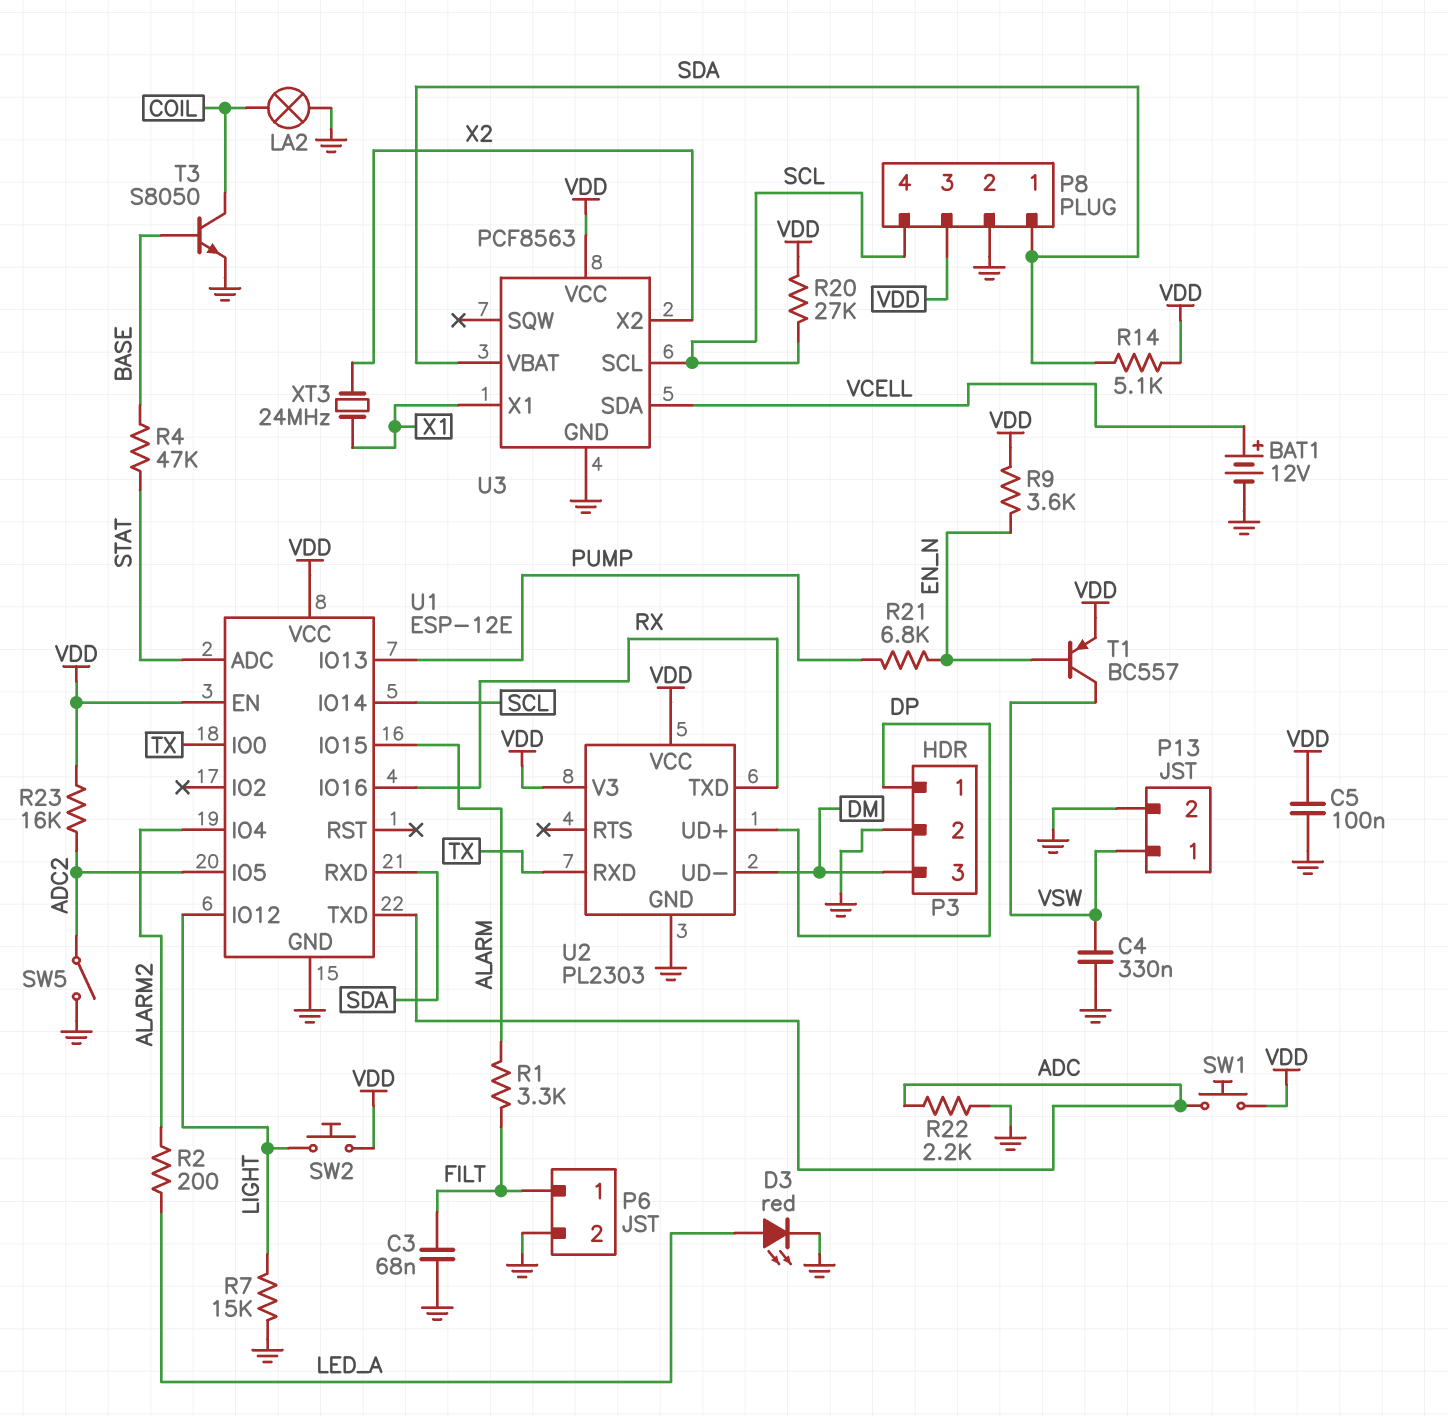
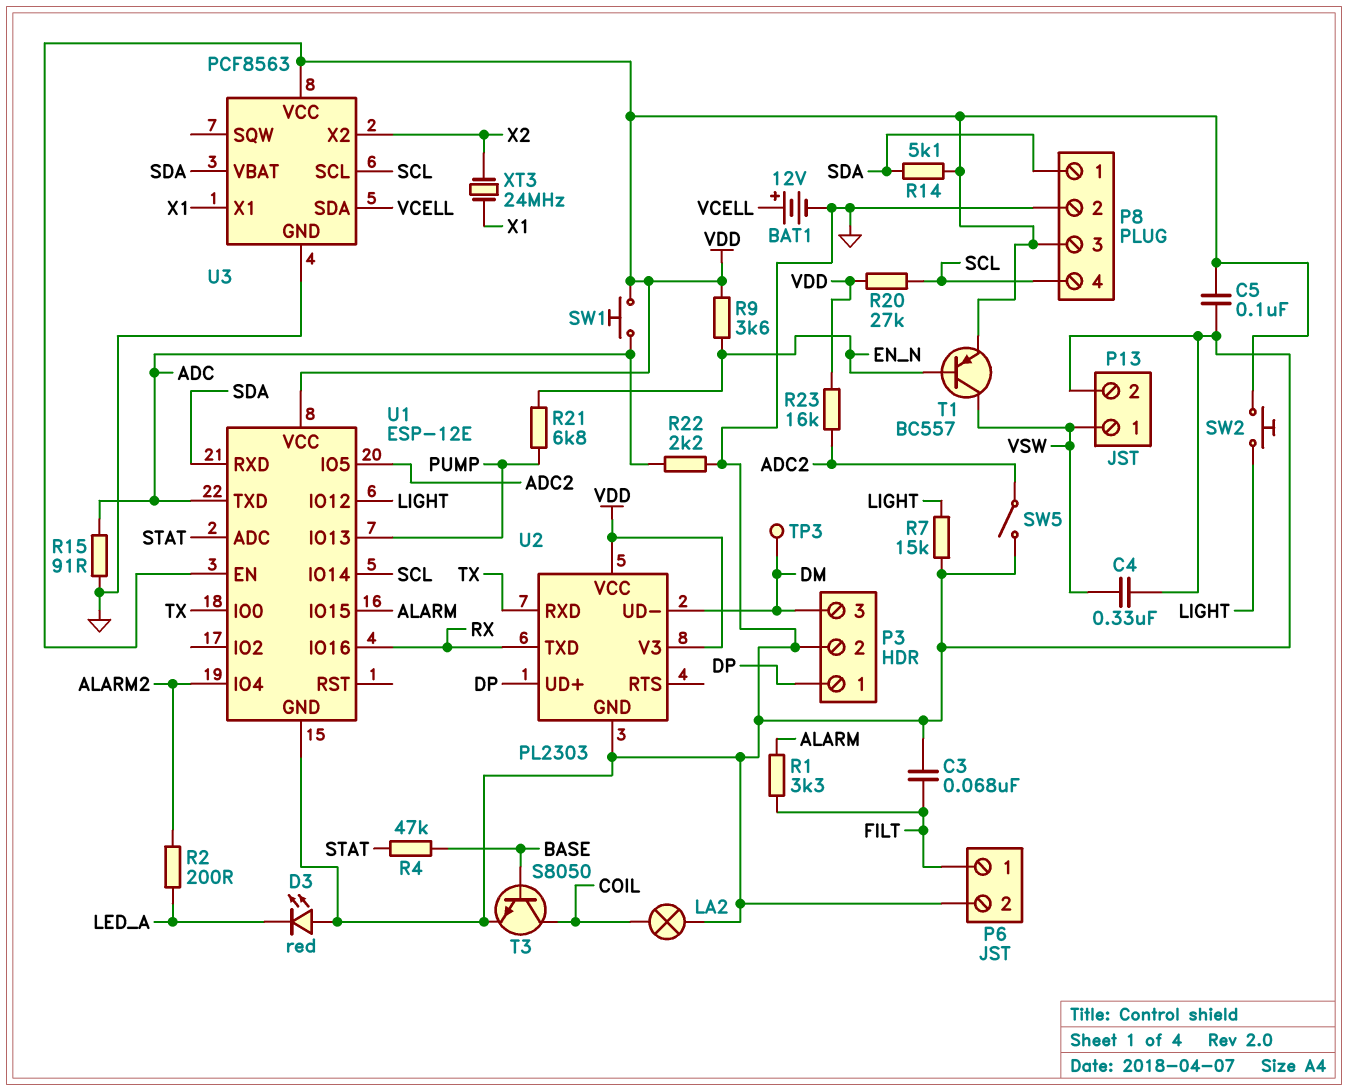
D3: LED red (A LED_A, K GND) -> LED red (A GND, K LED_A)
R15: none -> 91 (ADC, GND)
TP3: none -> test point (DM)

